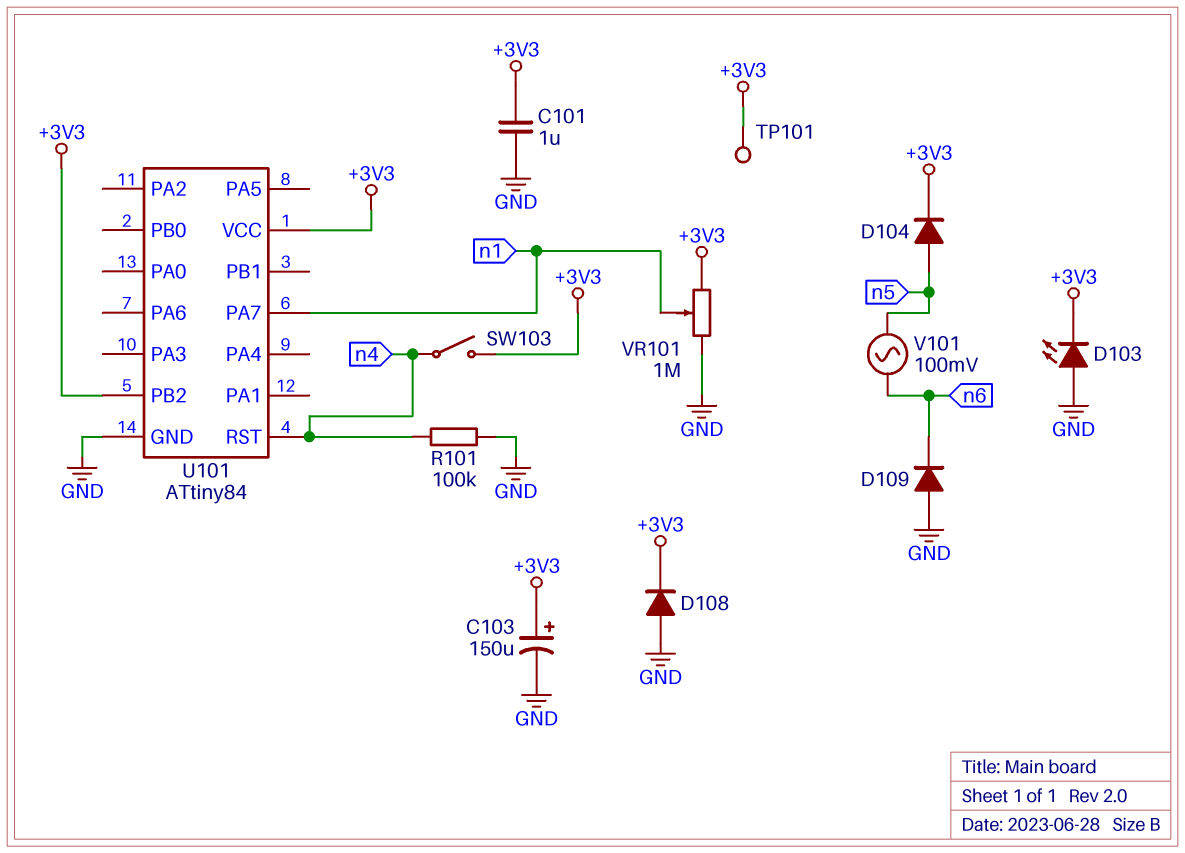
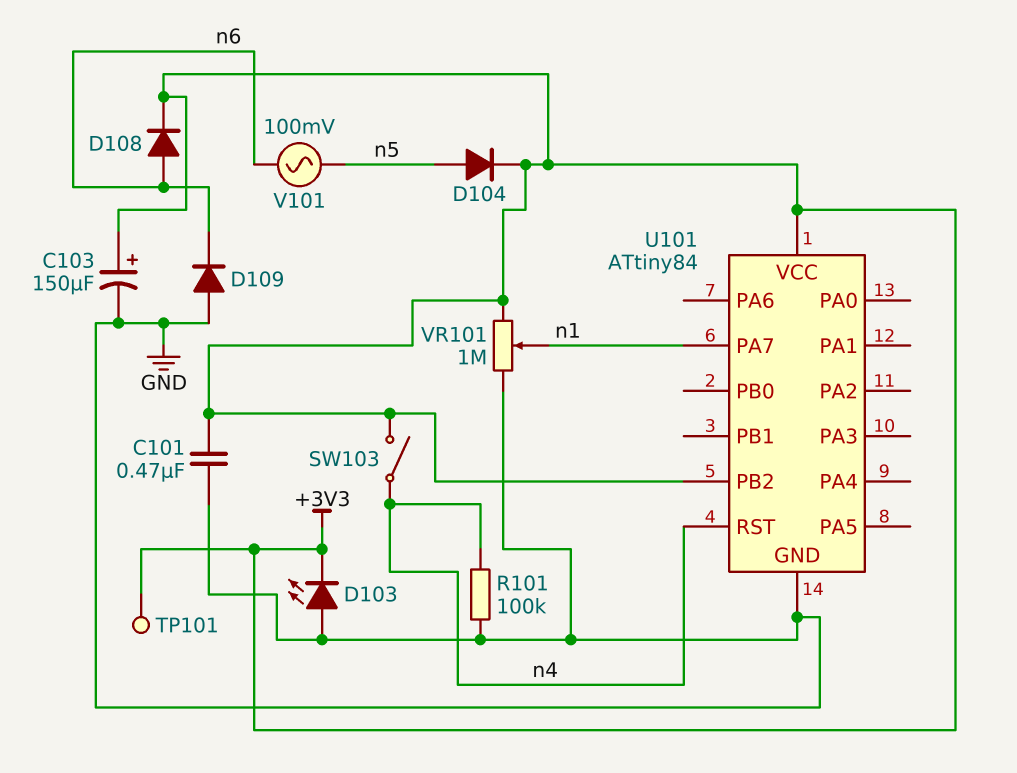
C101: 1uF (+3V3, GND) -> 470nF (+3V3, GND)
D108: diode (A GND, K +3V3) -> diode (A n6, K +3V3)

